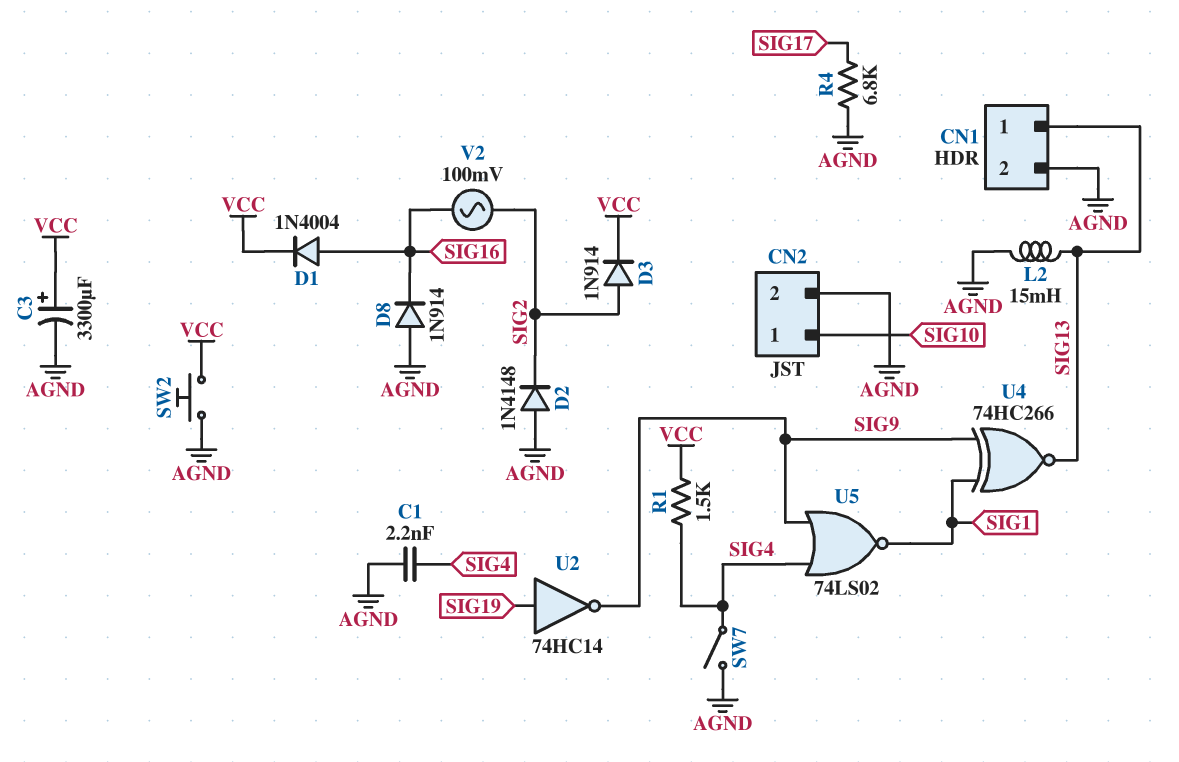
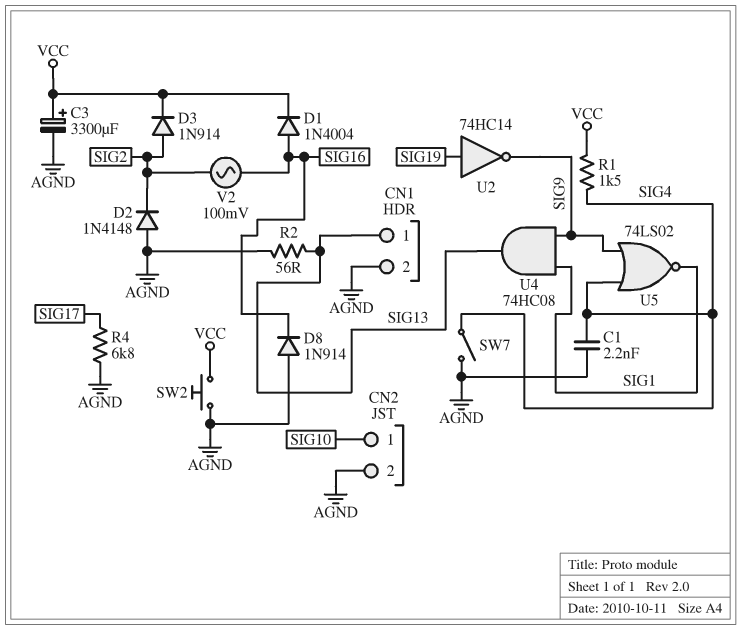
L2: 15mH (AGND, SIG13) -> none
R2: none -> 56 (AGND, SIG13)
U4: XNOR 74HC266 (in SIG1, in SIG9, out SIG13) -> AND 74HC08 (in SIG1, in SIG9, out SIG13)

